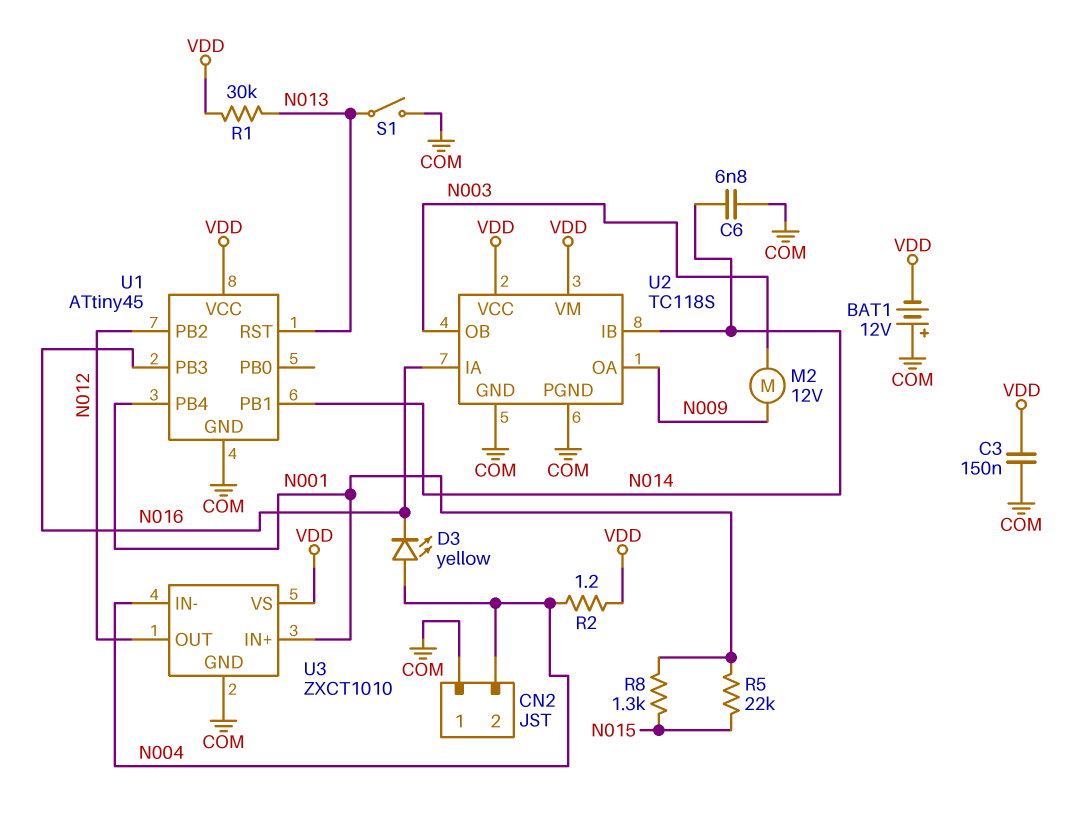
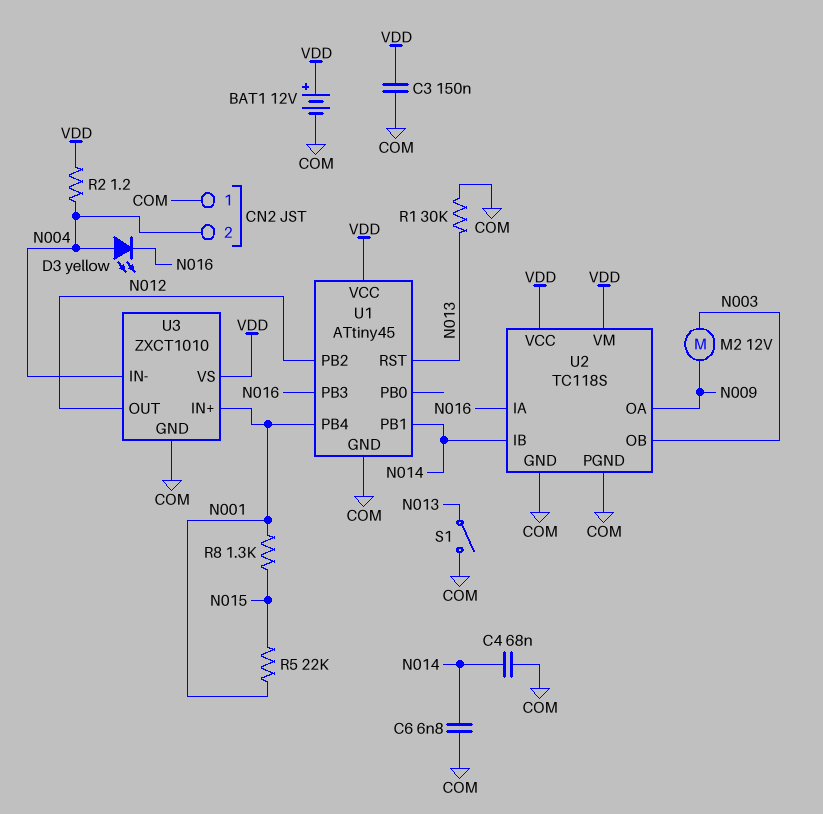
BAT1: 12V (plus COM, minus VDD) -> 12V (plus VDD, minus COM)
C4: none -> 68nF (COM, N014)
R1: 30k (N013, VDD) -> 30k (COM, N013)

